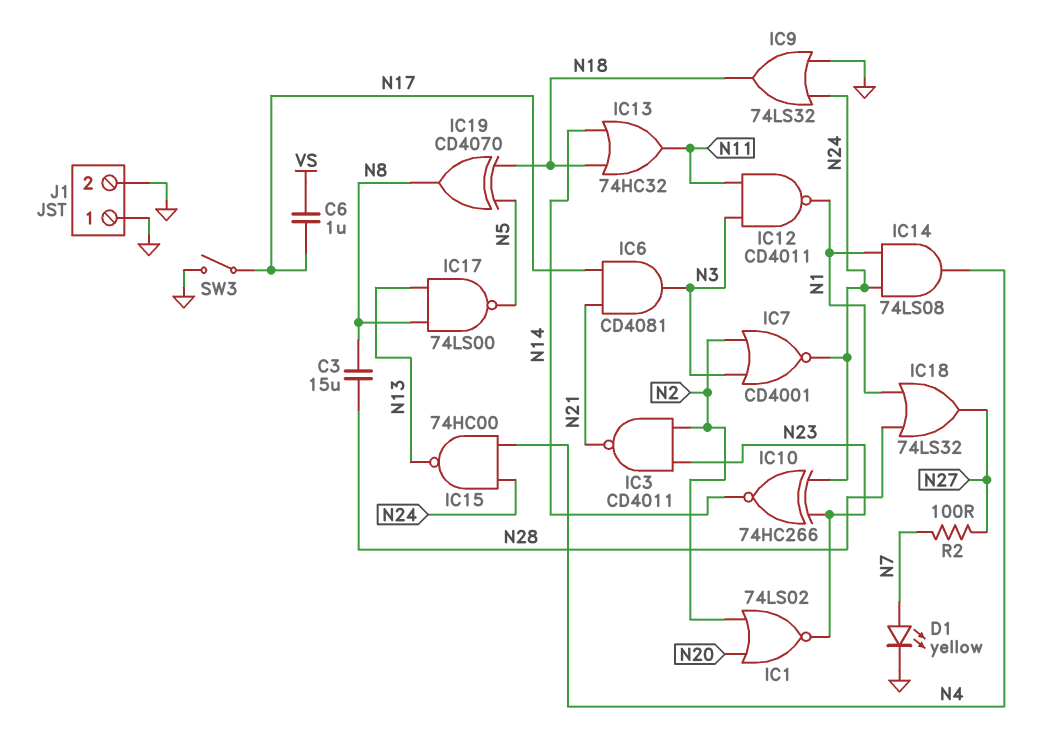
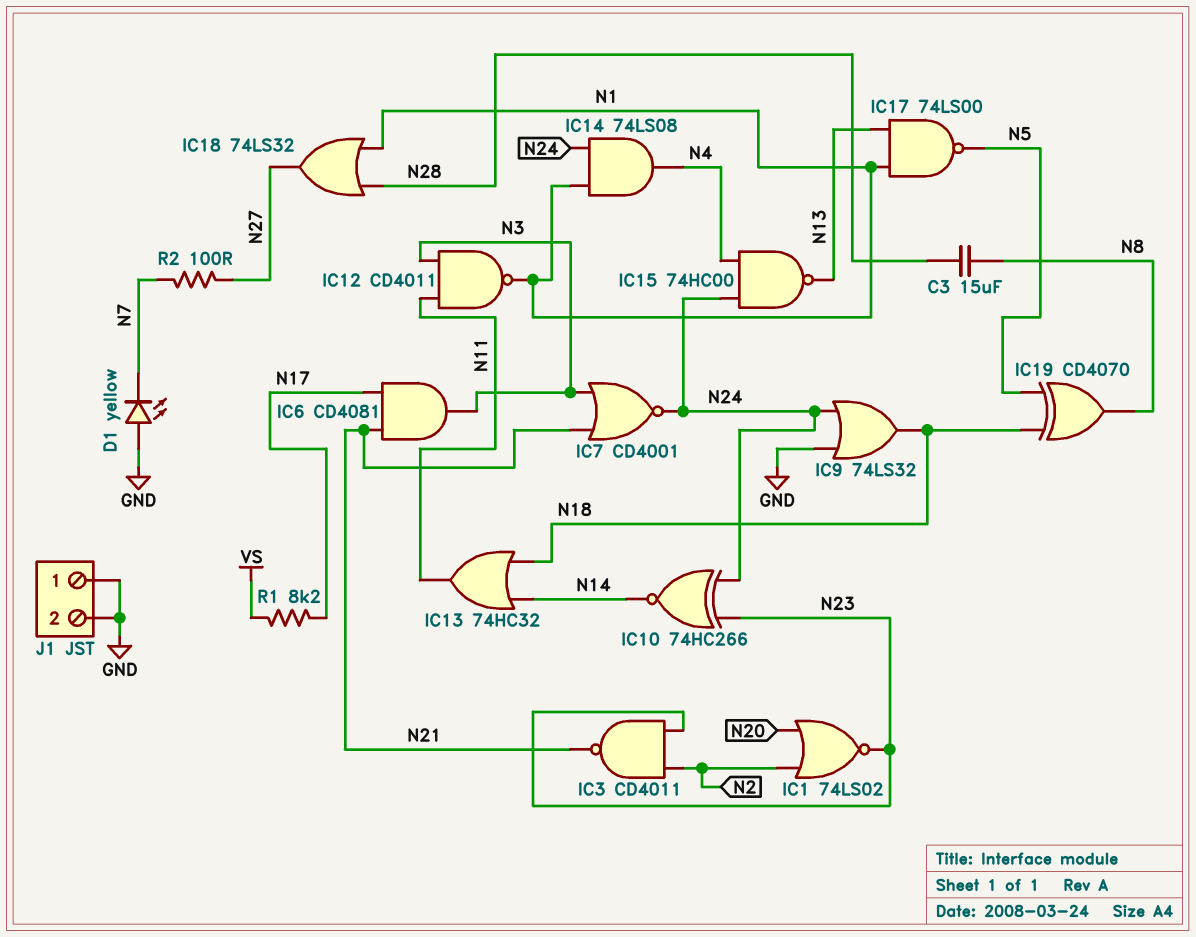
C6: 1uF (N17, VS) -> none
D1: LED yellow (A N7, K GND) -> LED yellow (A GND, K N7)
IC7: NOR CD4001 (in N2, in N3, out N24) -> NOR CD4001 (in N3, in N21, out N24)
IC17: NAND 74LS00 (in N8, in N13, out N5) -> NAND 74LS00 (in N1, in N13, out N5)
R1: none -> 8.2k (N17, VS)
SW3: switch (GND, N17) -> none

